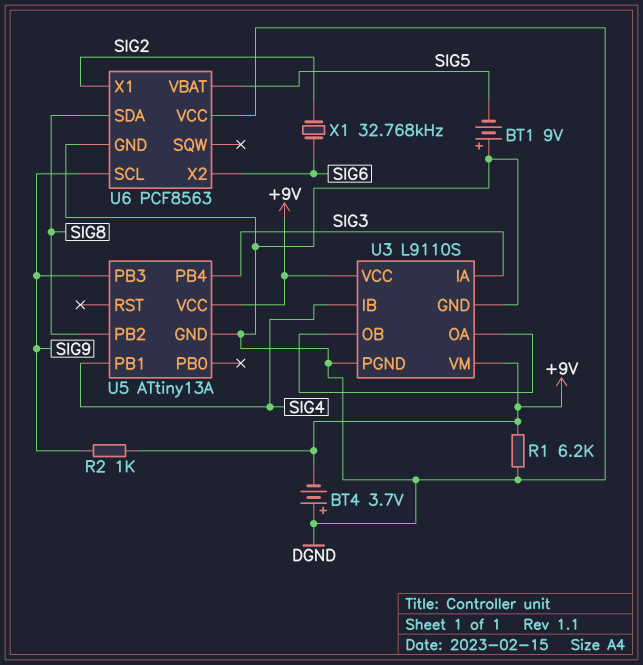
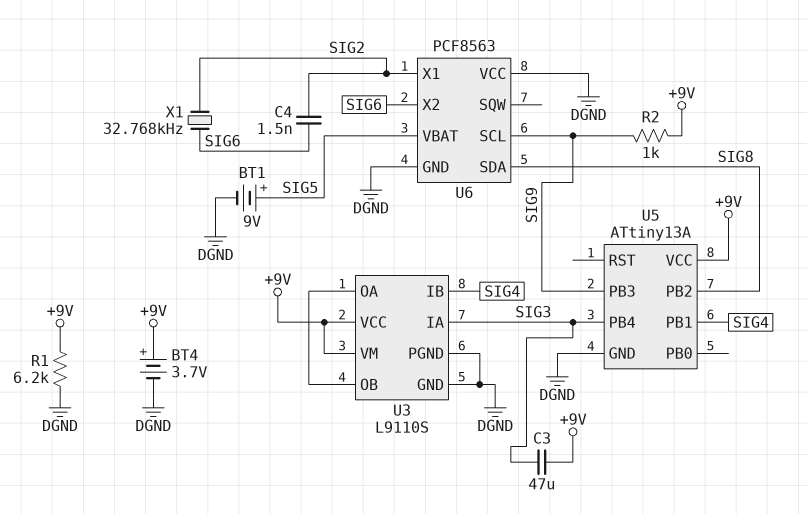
BT1: 9V (plus DGND, minus SIG5) -> 9V (plus SIG5, minus DGND)
BT4: 3.7V (plus DGND, minus +9V) -> 3.7V (plus +9V, minus DGND)
C3: none -> 47uF (+9V, SIG3)
C4: none -> 1.5nF (SIG2, SIG6)

